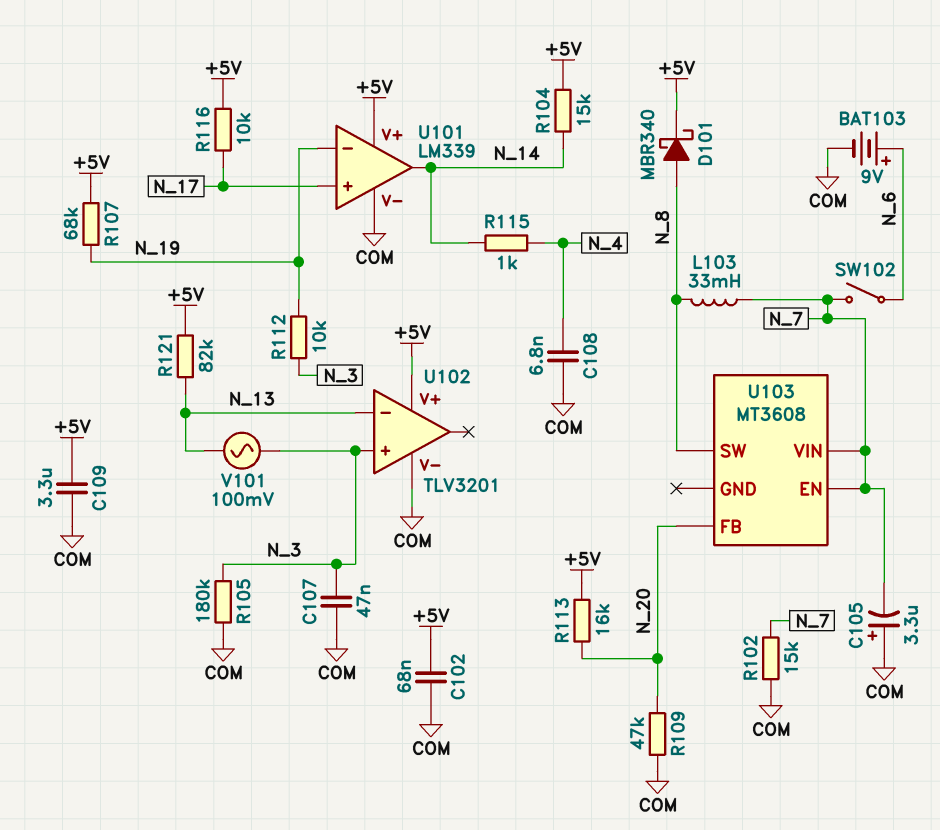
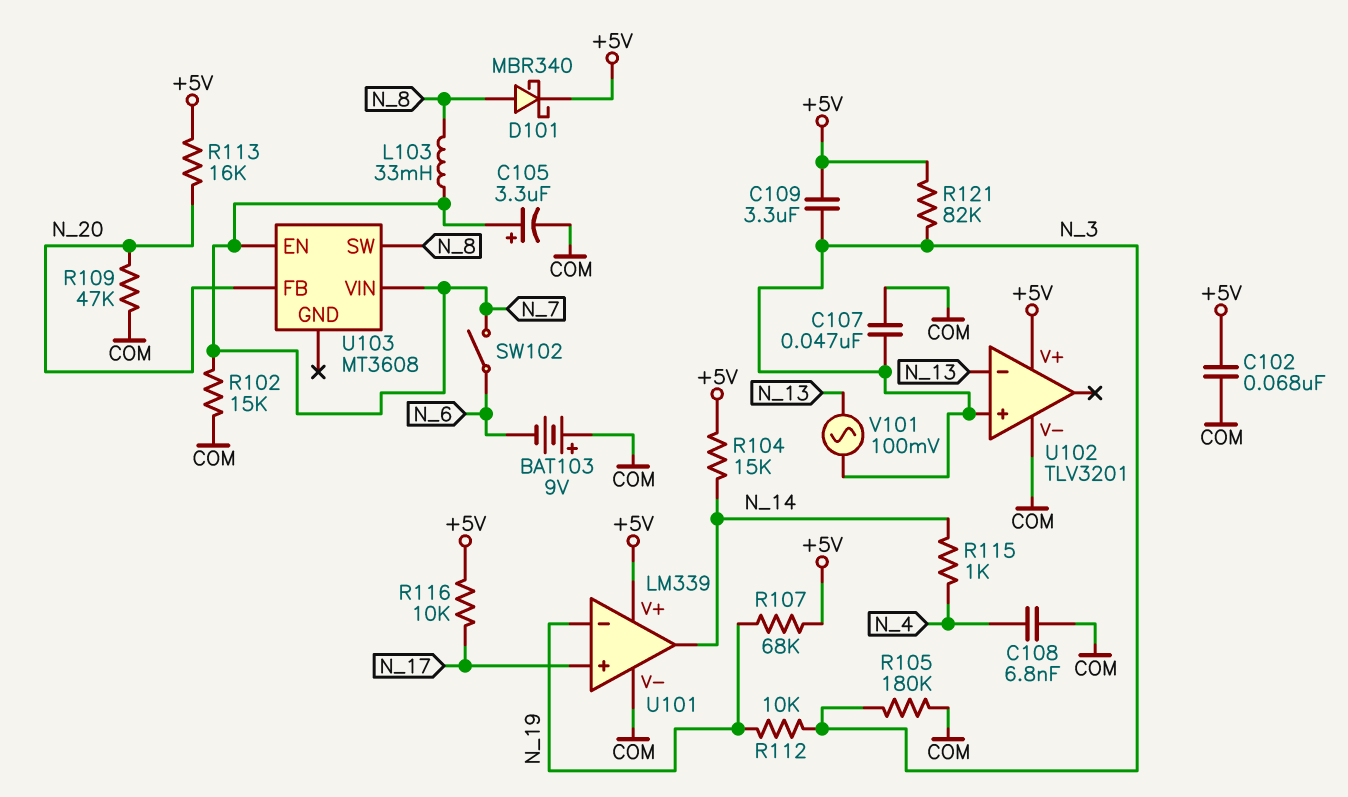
BAT103: 9V (plus N_6, minus COM) -> 9V (plus COM, minus N_6)
C105: 3.3uF (plus COM, minus N_7) -> 3.3uF (plus N_7, minus COM)
C109: 3.3uF (+5V, COM) -> 3.3uF (+5V, N_3)
R121: 82k (+5V, N_13) -> 82k (+5V, N_3)

